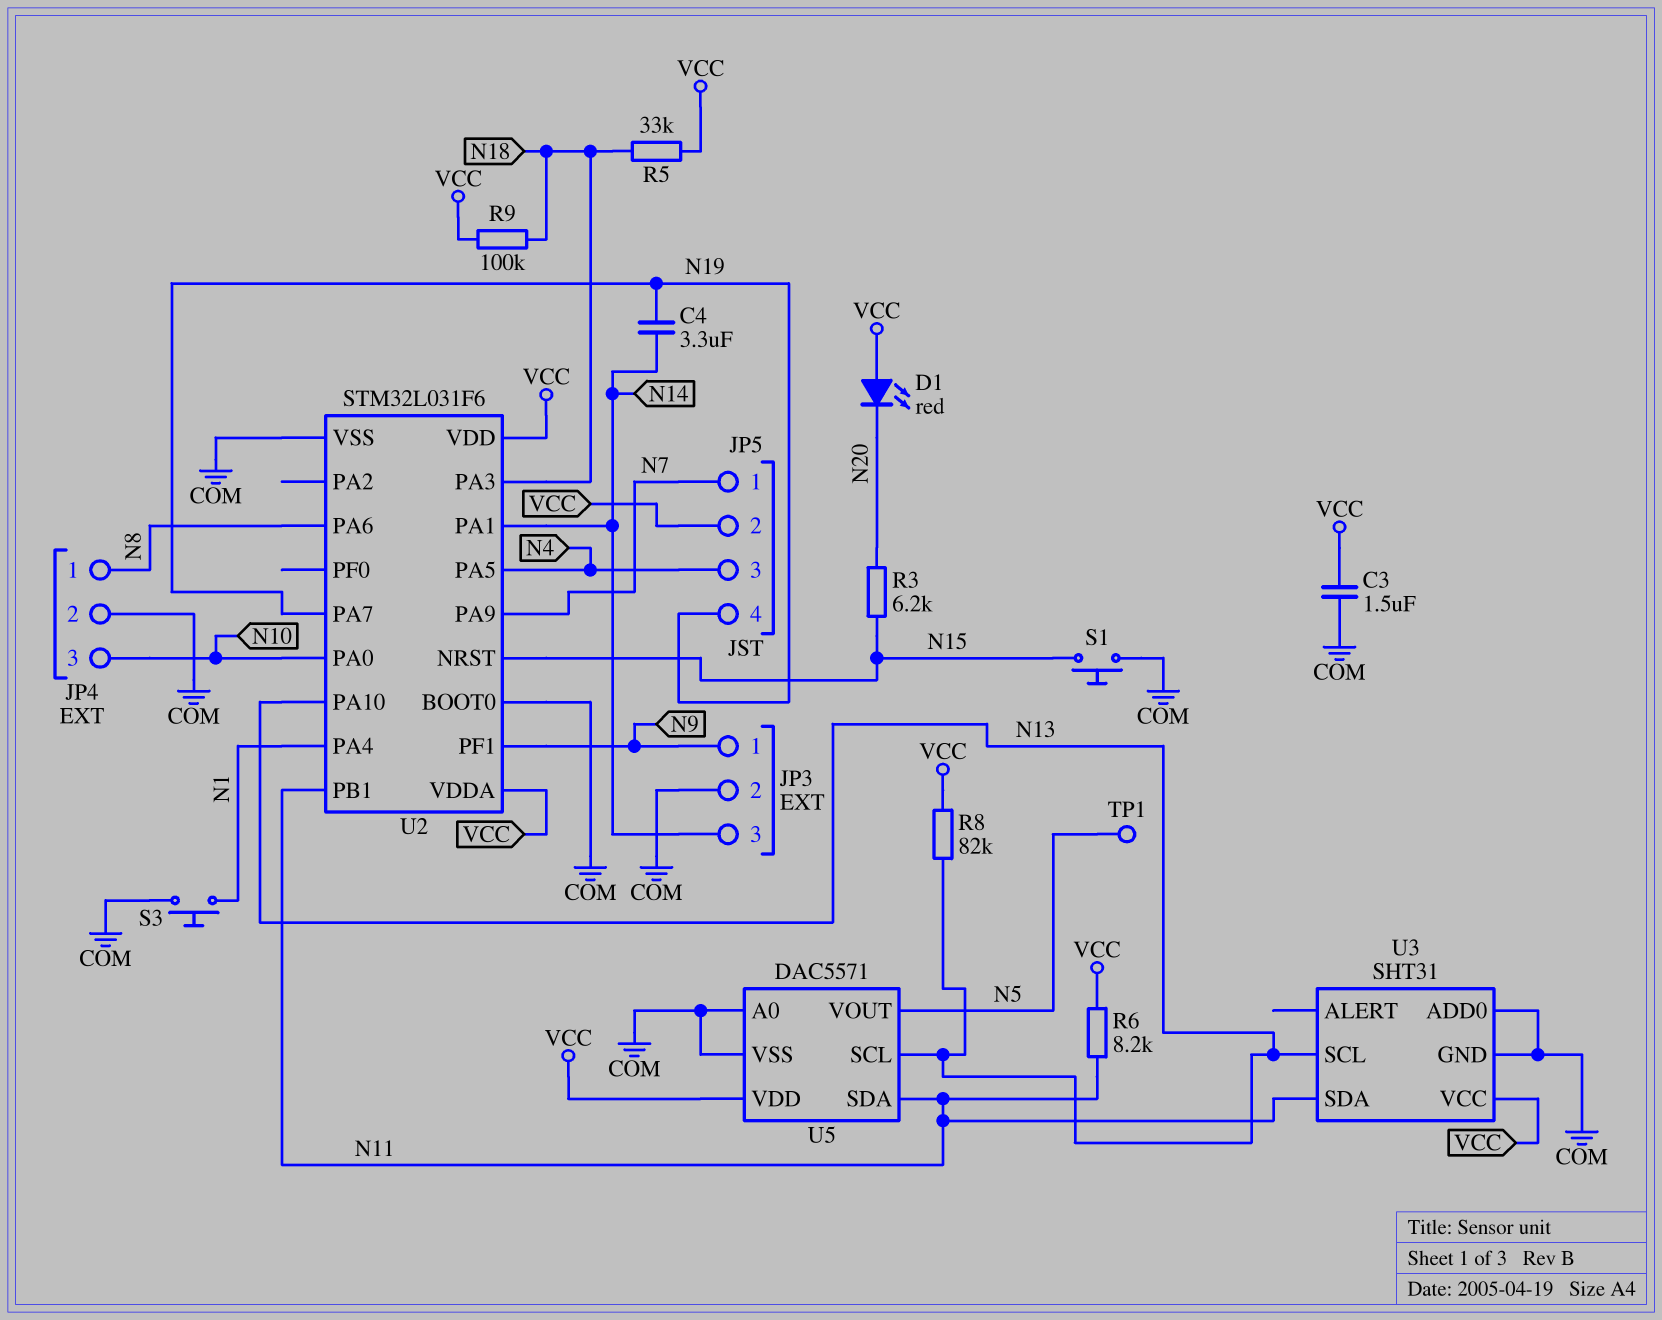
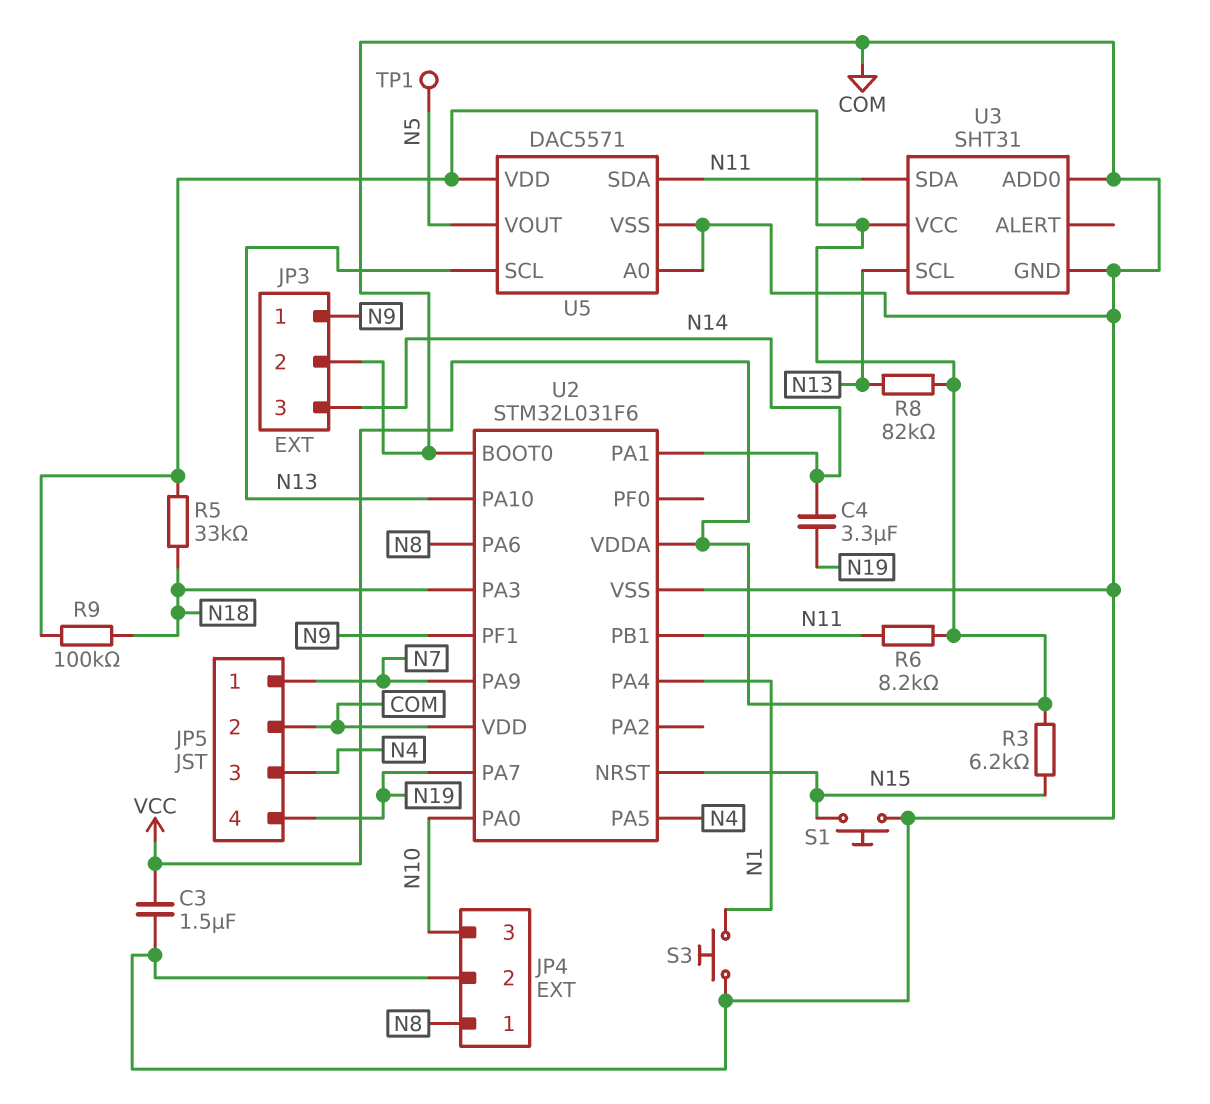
D1: LED red (A VCC, K N20) -> none
JP5 pin 2: VCC -> COM
R3: 6.2k (N15, N20) -> 6.2k (N15, VCC)
U2 pin VDD: VCC -> COM

